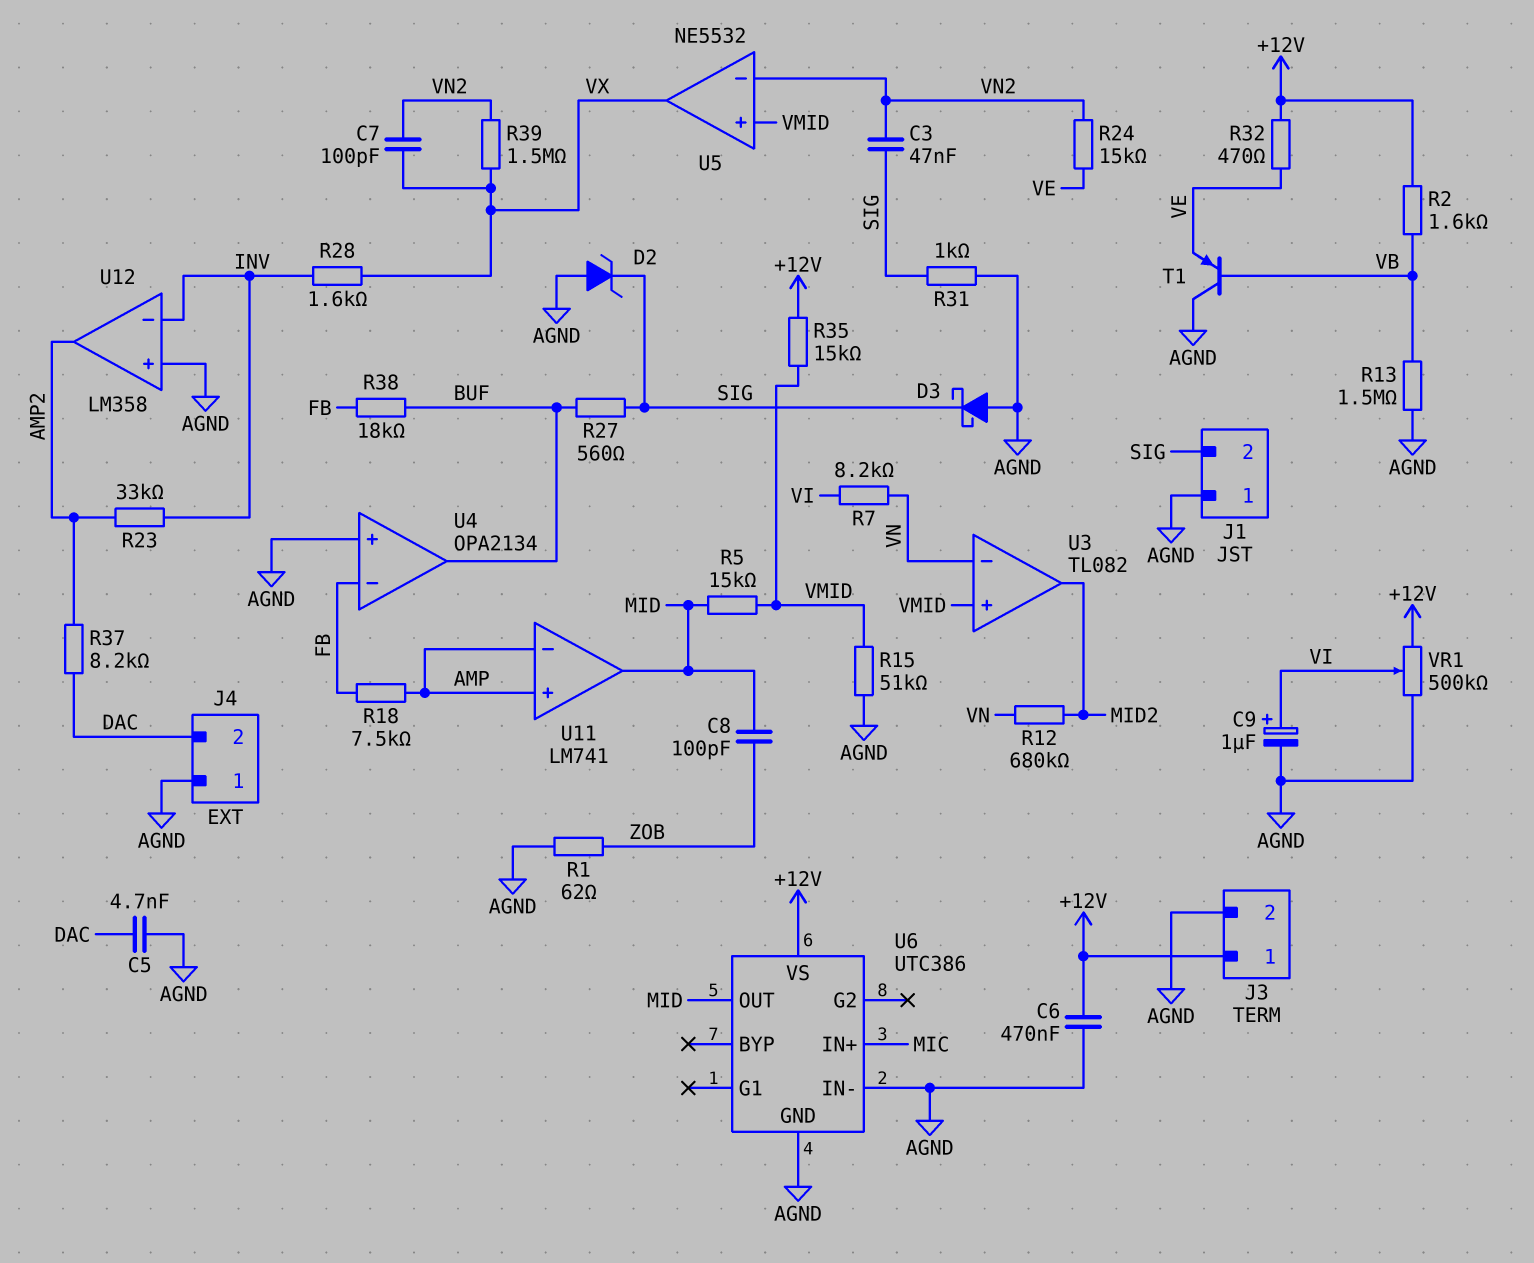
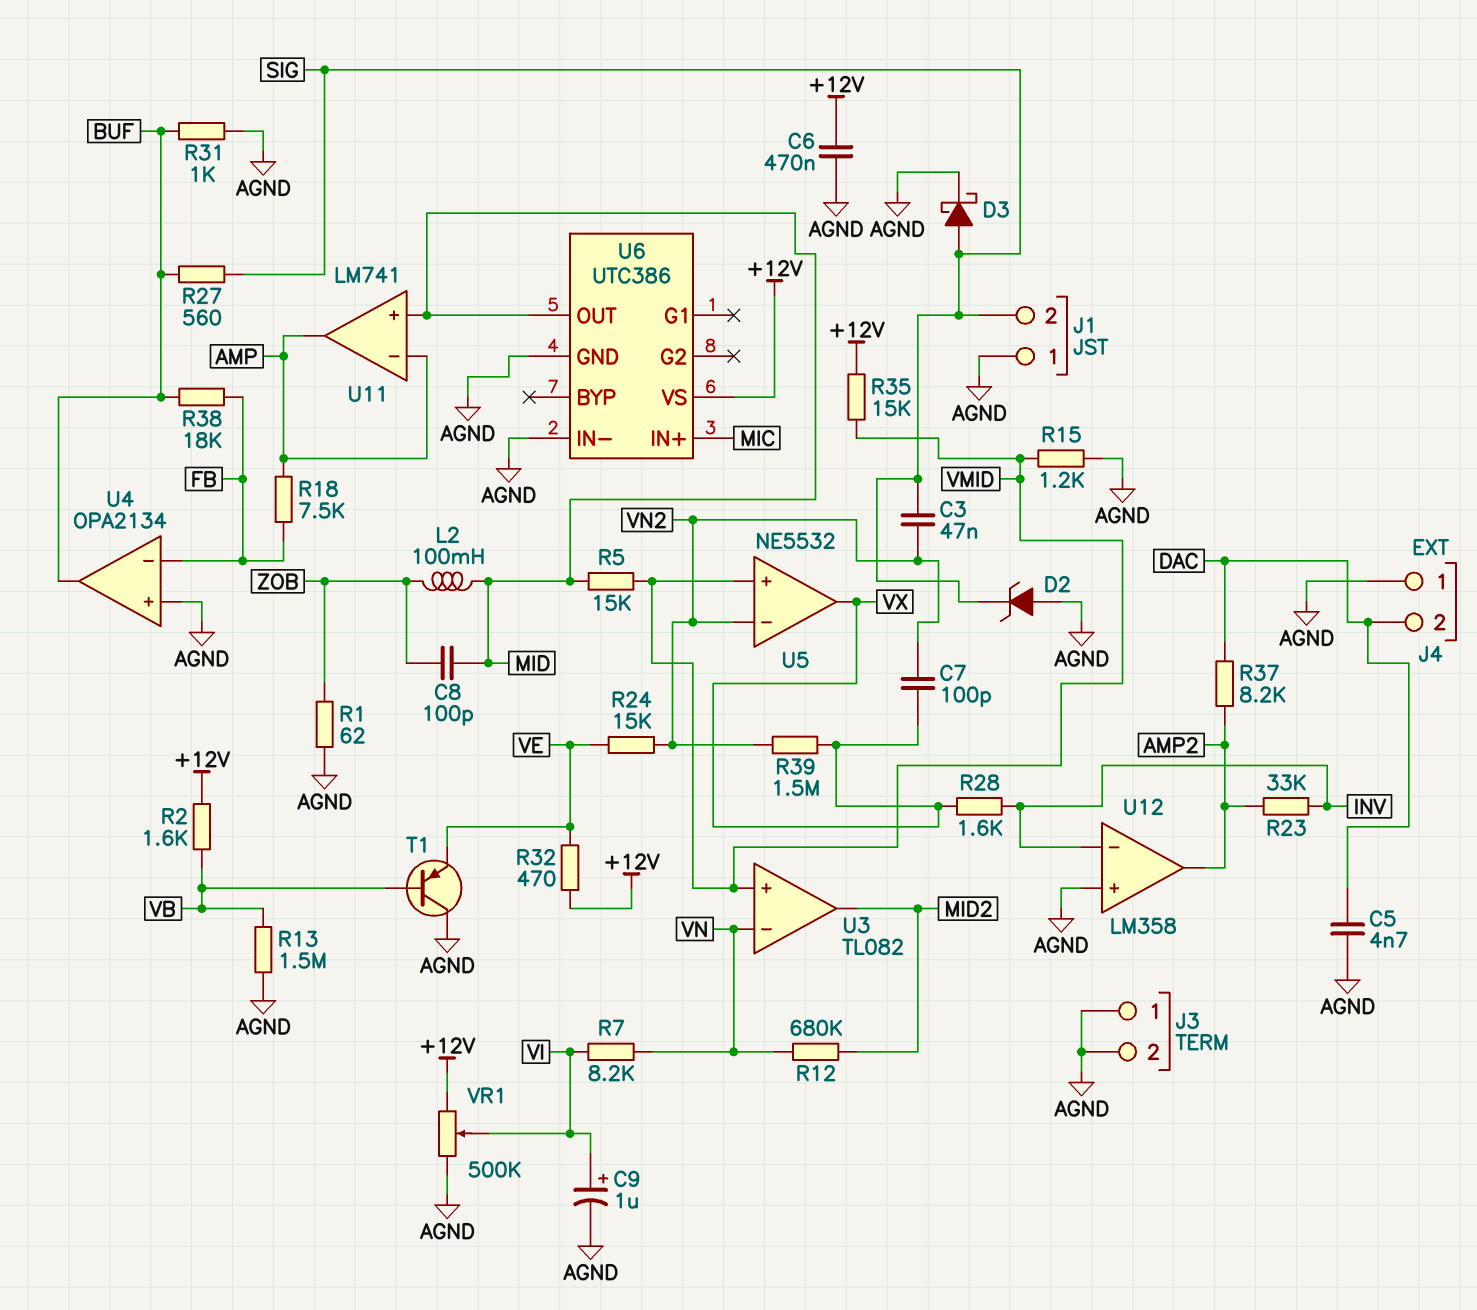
D3: schottky (A AGND, K SIG) -> schottky (A SIG, K AGND)
J3 pin 1: +12V -> AGND
L2: none -> 100mH (MID, ZOB)
R15: 51k (AGND, VMID) -> 1.2k (AGND, VMID)
R31: 1k (AGND, SIG) -> 1k (AGND, BUF)
U11 pin in+: AMP -> MID
U11 pin out: MID -> AMP

